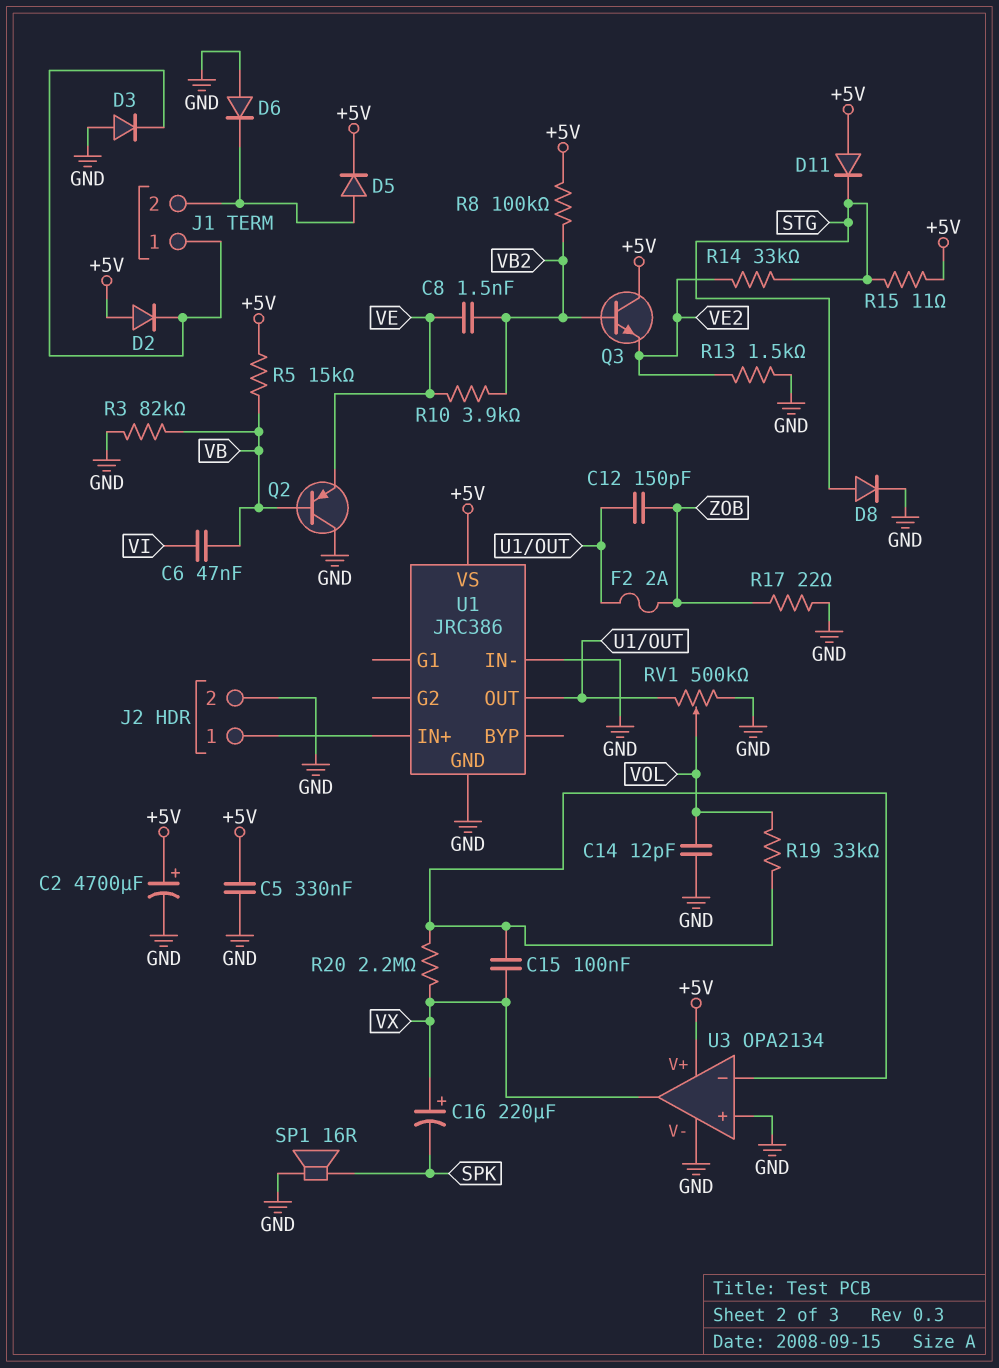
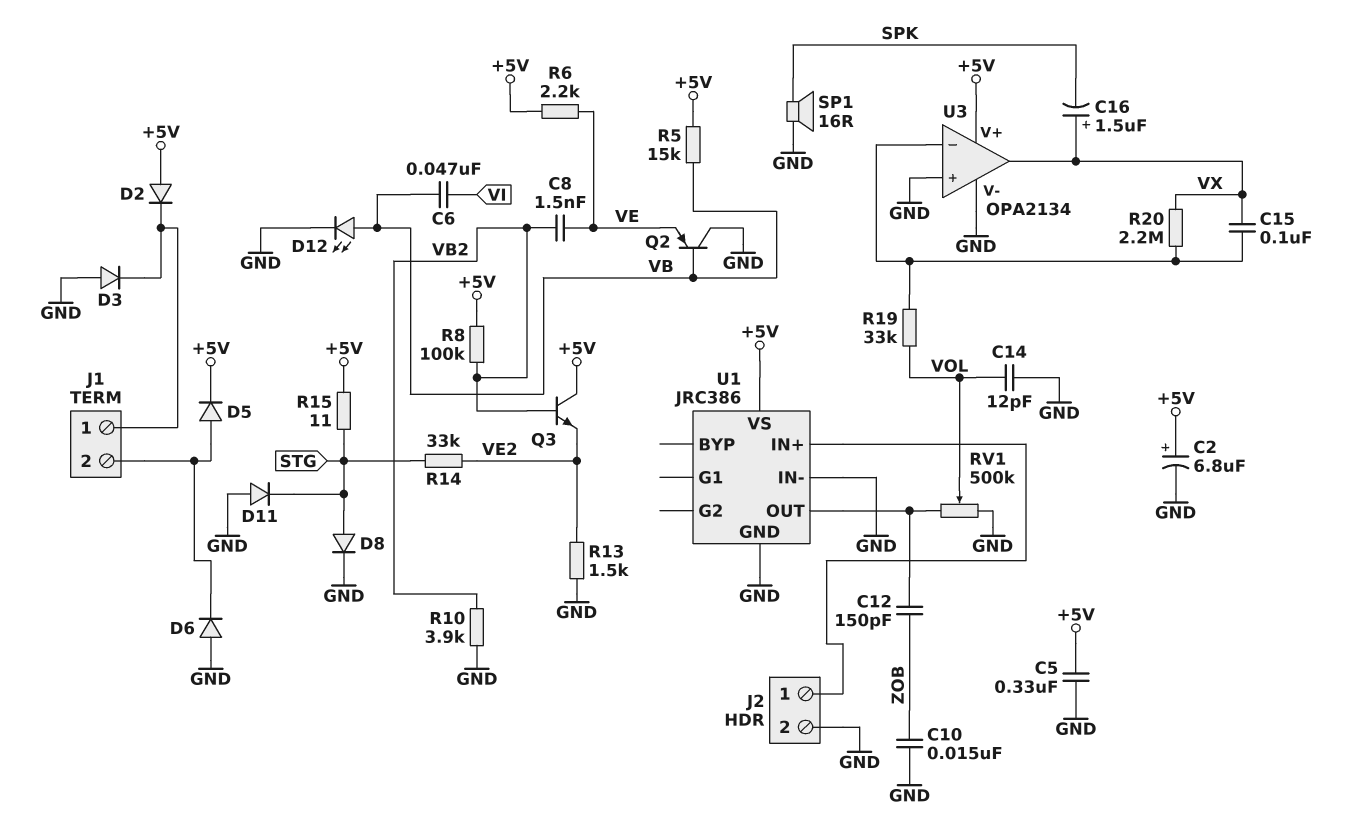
C2: 4700uF (plus +5V, minus GND) -> 6.8uF (plus +5V, minus GND)
C10: none -> 15nF (GND, ZOB)
C16: 220uF (plus VX, minus SPK) -> 1.5uF (plus VX, minus SPK)
D11: diode (A +5V, K STG) -> diode (A GND, K STG)
D12: none -> LED (A VB, K GND)
F2: 2A (U1/OUT, ZOB) -> none
R3: 82k (GND, VB) -> none
R6: none -> 2.2k (+5V, VE)
R10: 3.9k (VB2, VE) -> 3.9k (GND, VB2)
R17: 22 (GND, ZOB) -> none

